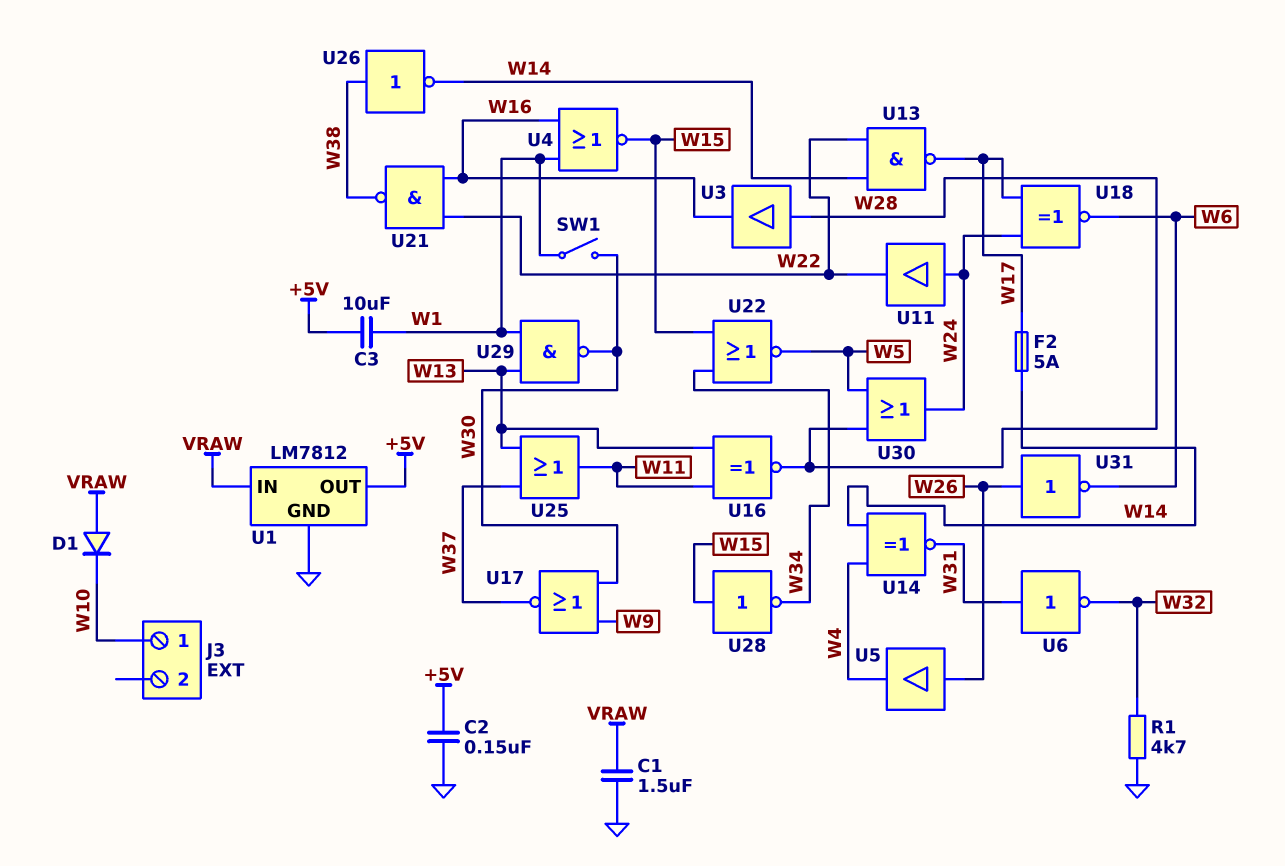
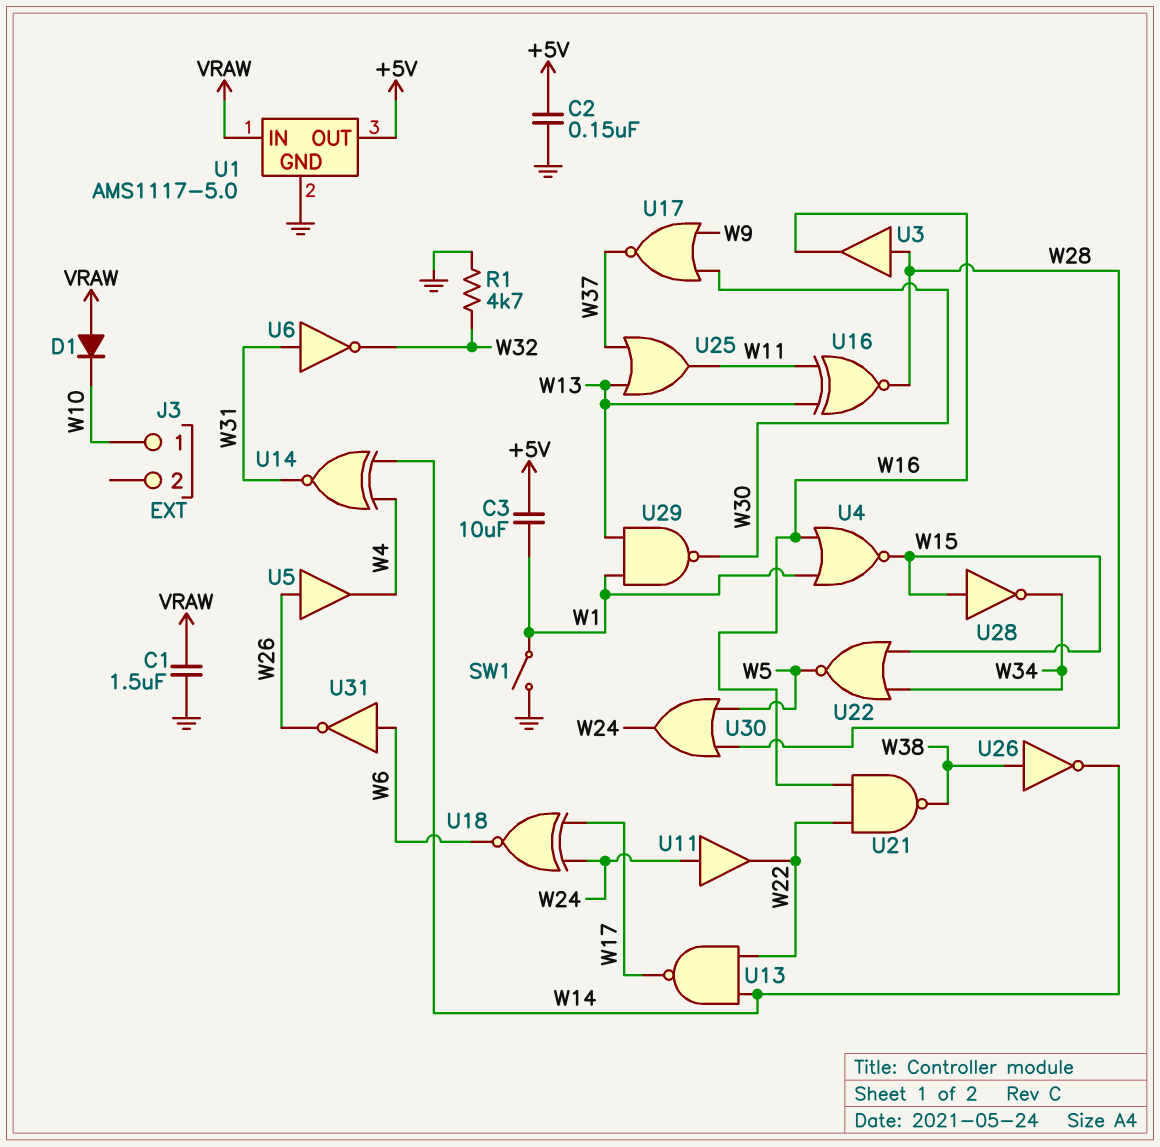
F2: 5A (W14, W17) -> none
SW1: switch (W1, W30) -> switch (GND, W1)
U1: LM7812 -> AMS1117-5.0
U31: NOT (in W26, out W6) -> NOT (in W6, out W26)

